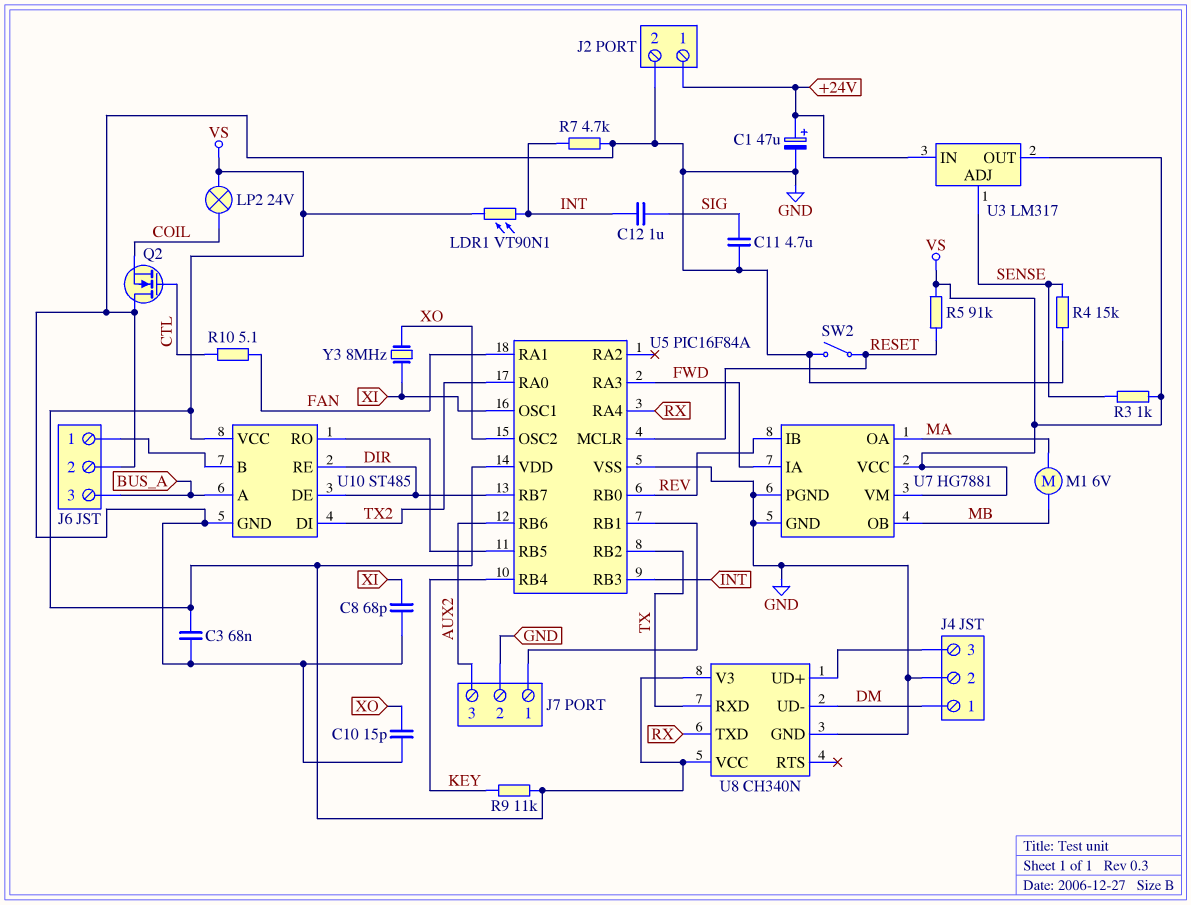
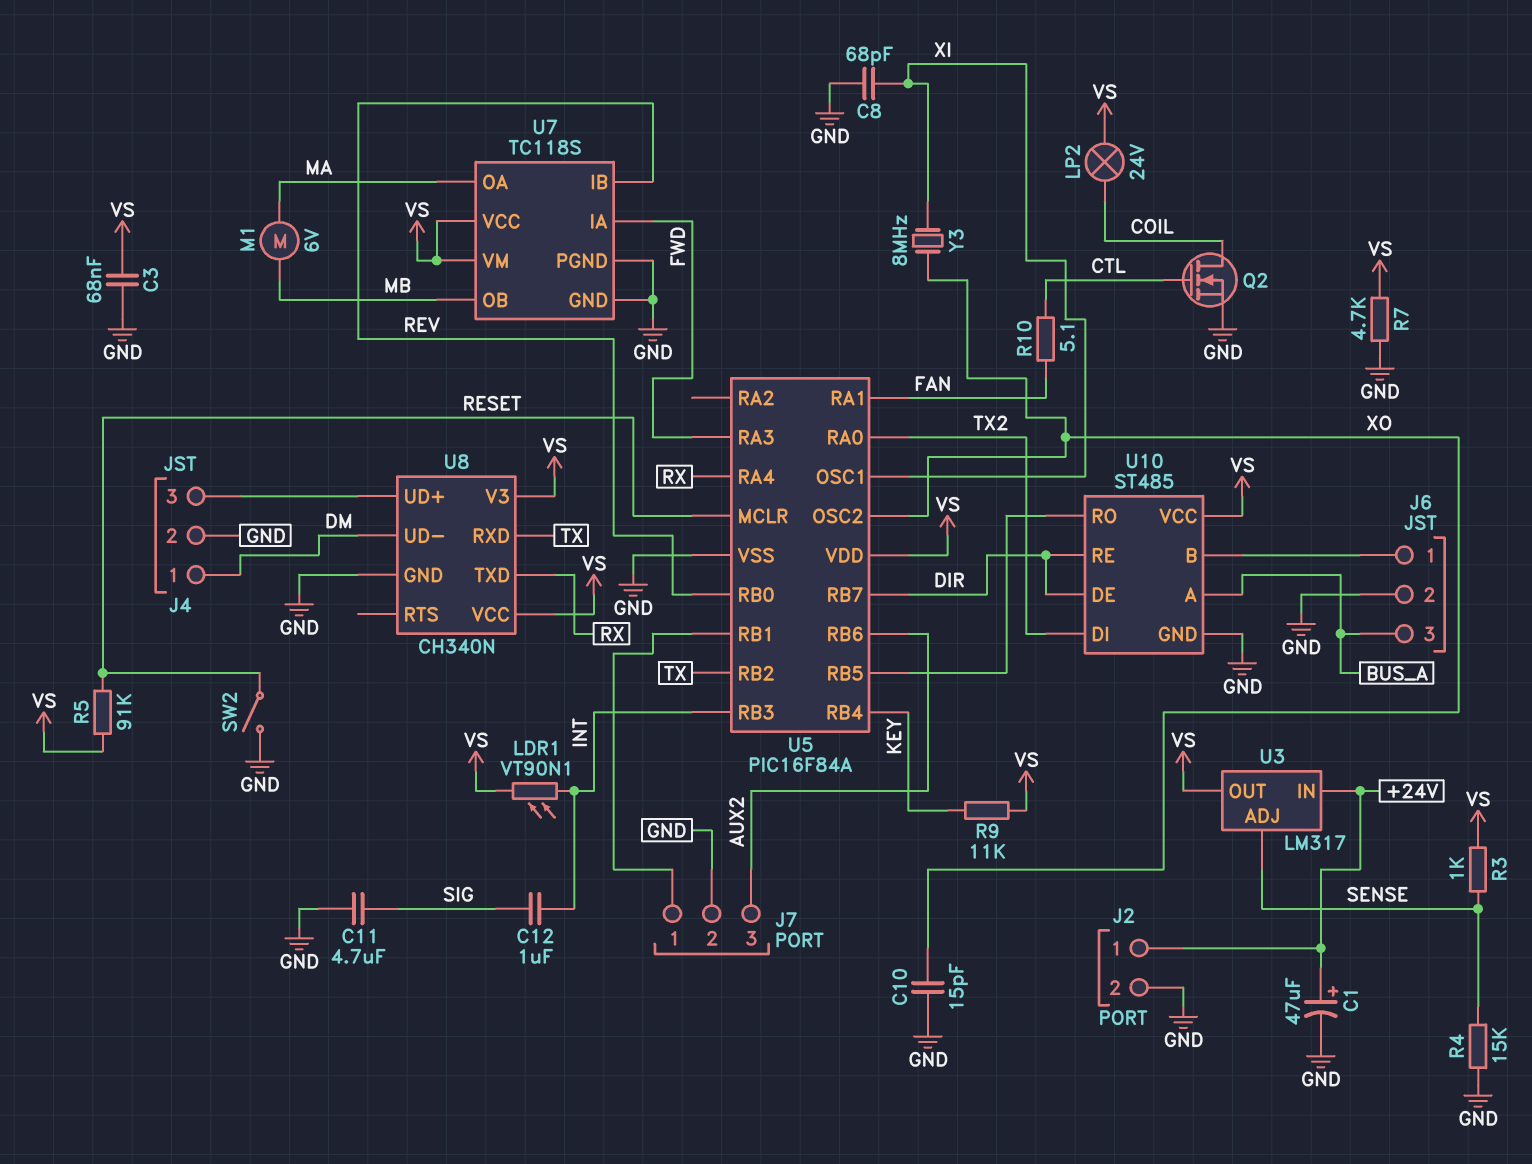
Q2: NMOS (G CTL, D GND, S COIL) -> NMOS (G CTL, D COIL, S GND)
R7: 4.7k (GND, INT) -> 4.7k (GND, VS)
U7: HG7881 -> TC118S

